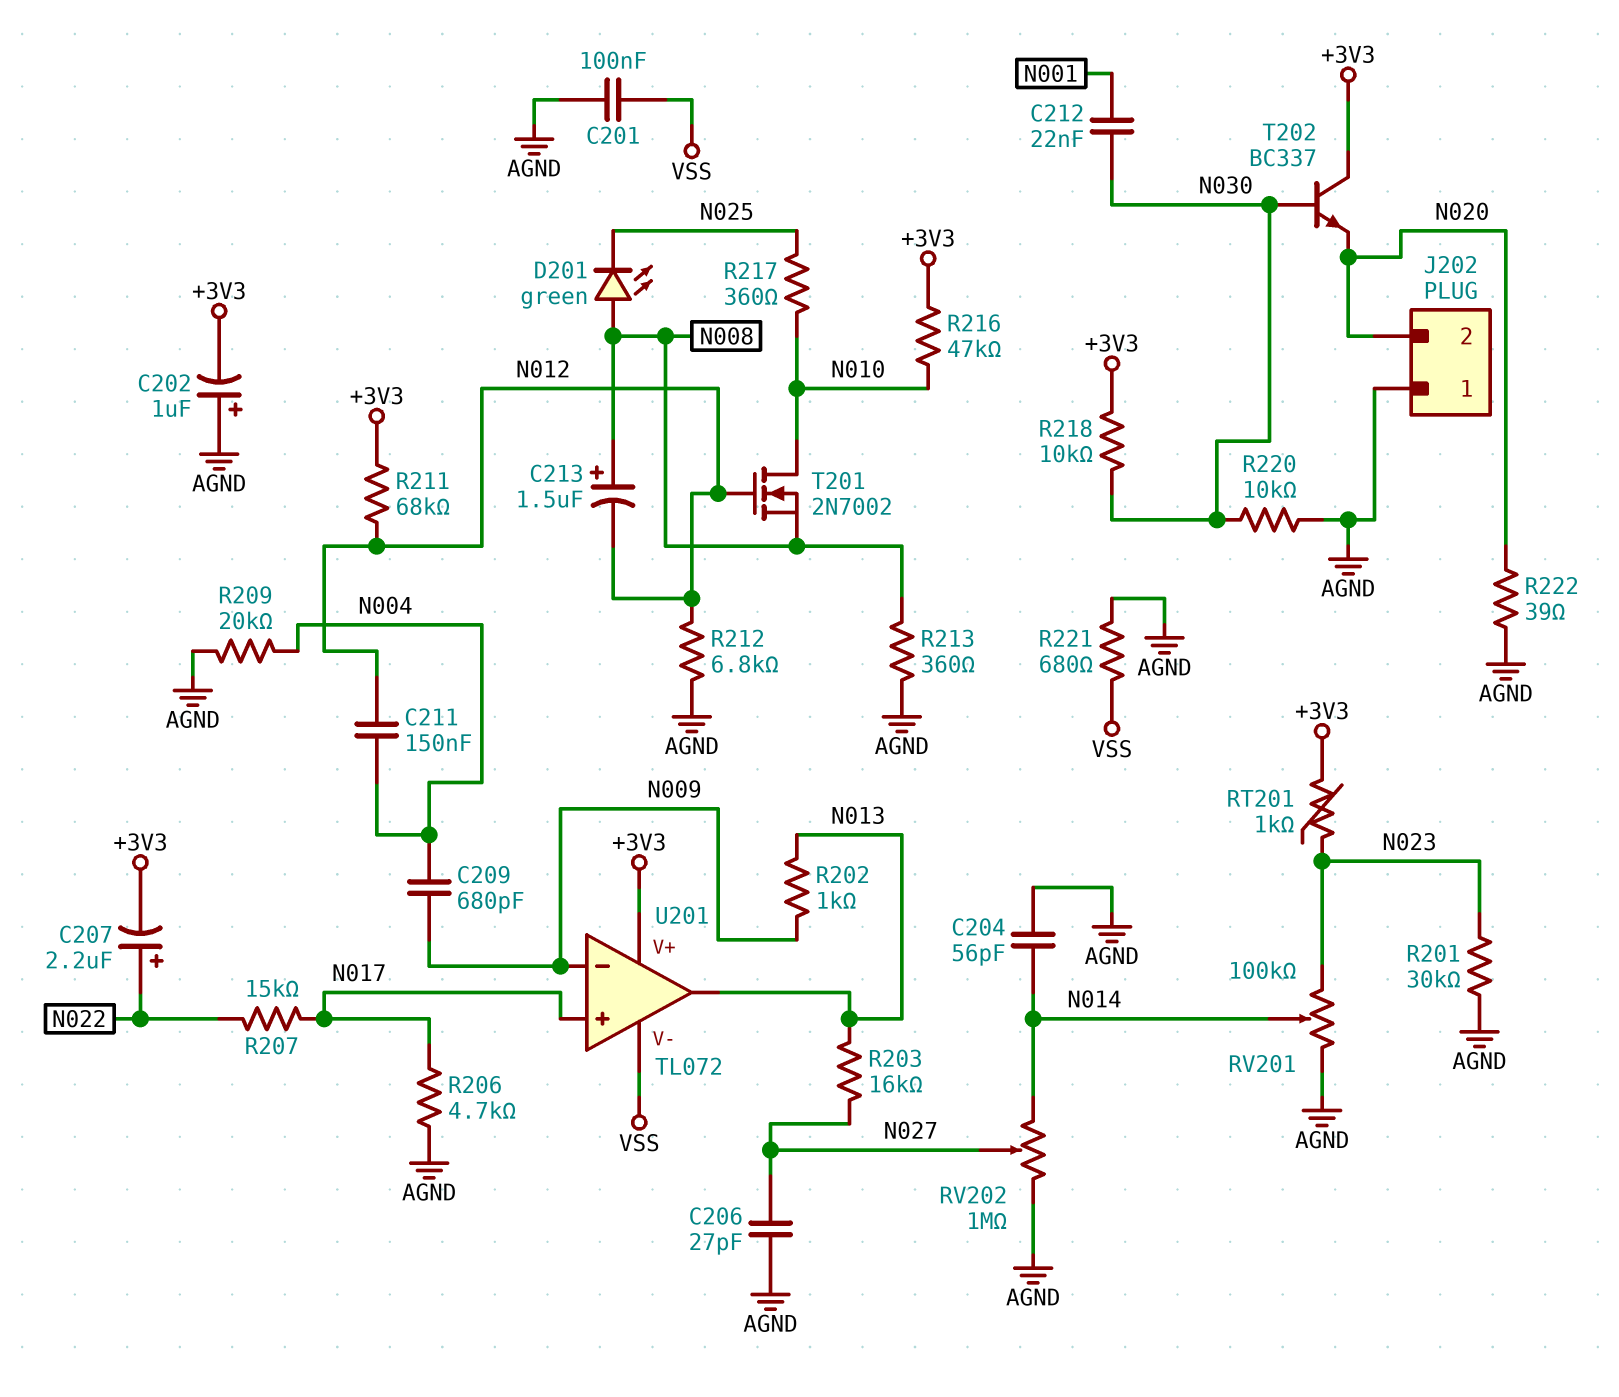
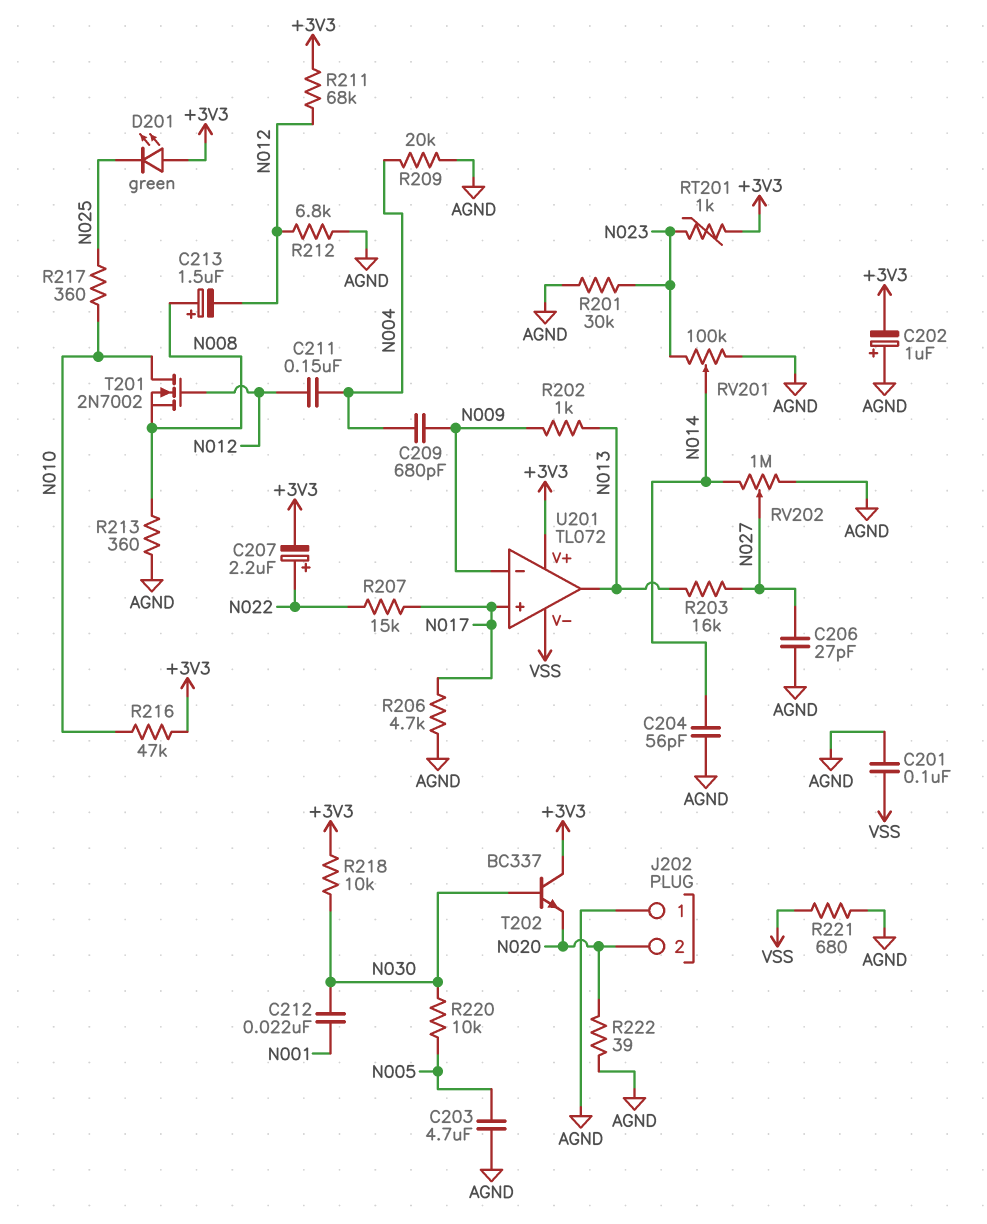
C203: none -> 4.7uF (AGND, N005)
D201: LED green (A N008, K N025) -> LED green (A +3V3, K N025)
R220: 10k (AGND, N030) -> 10k (N005, N030)

